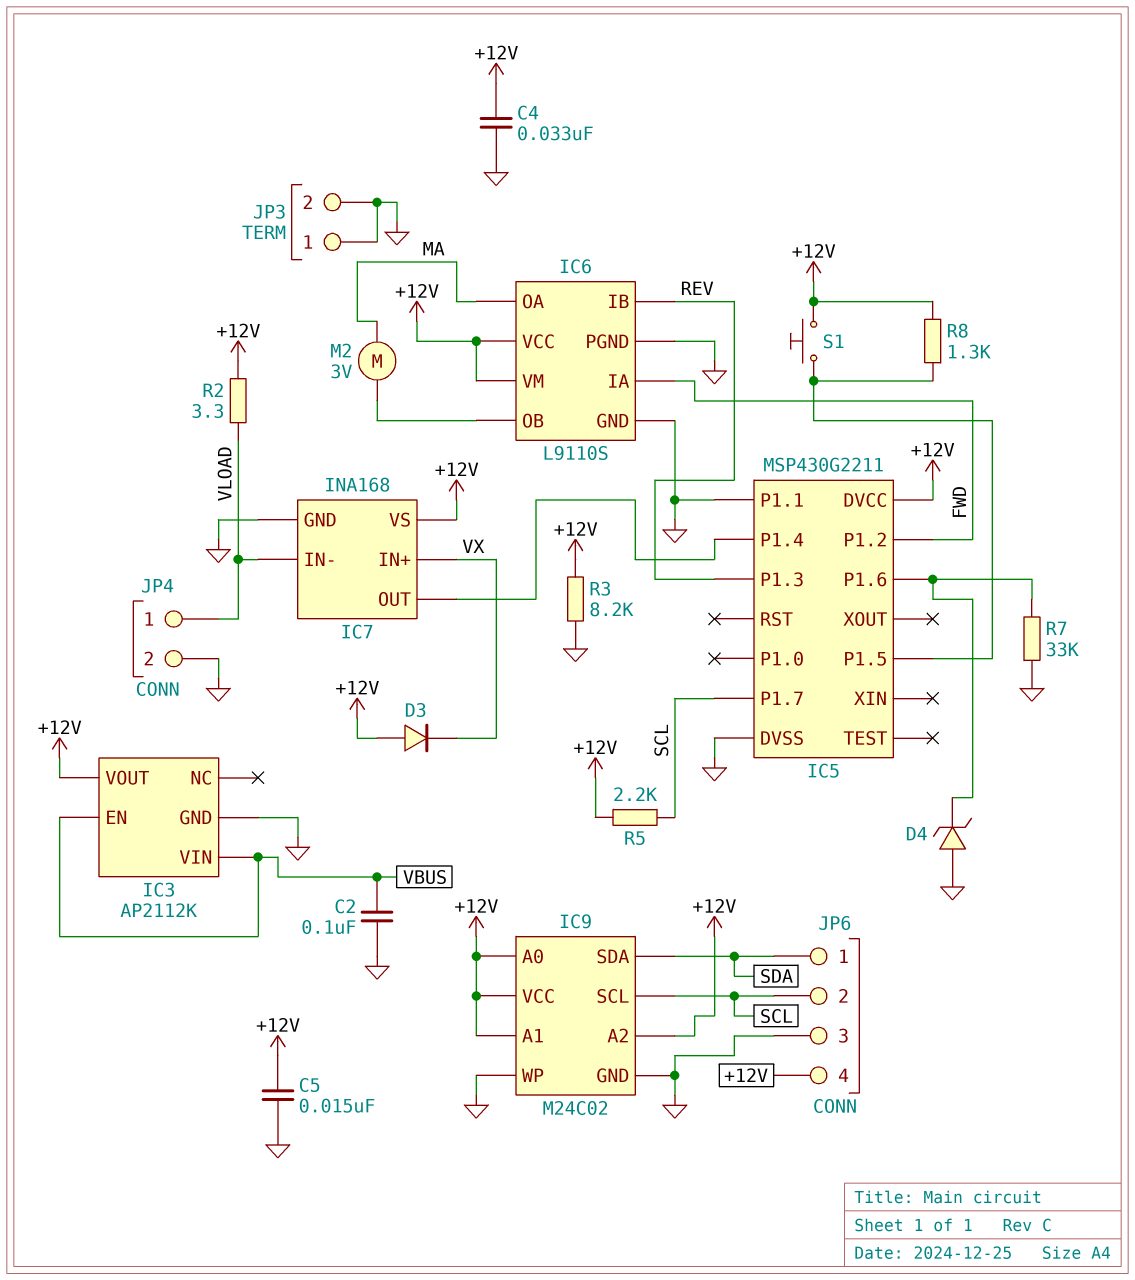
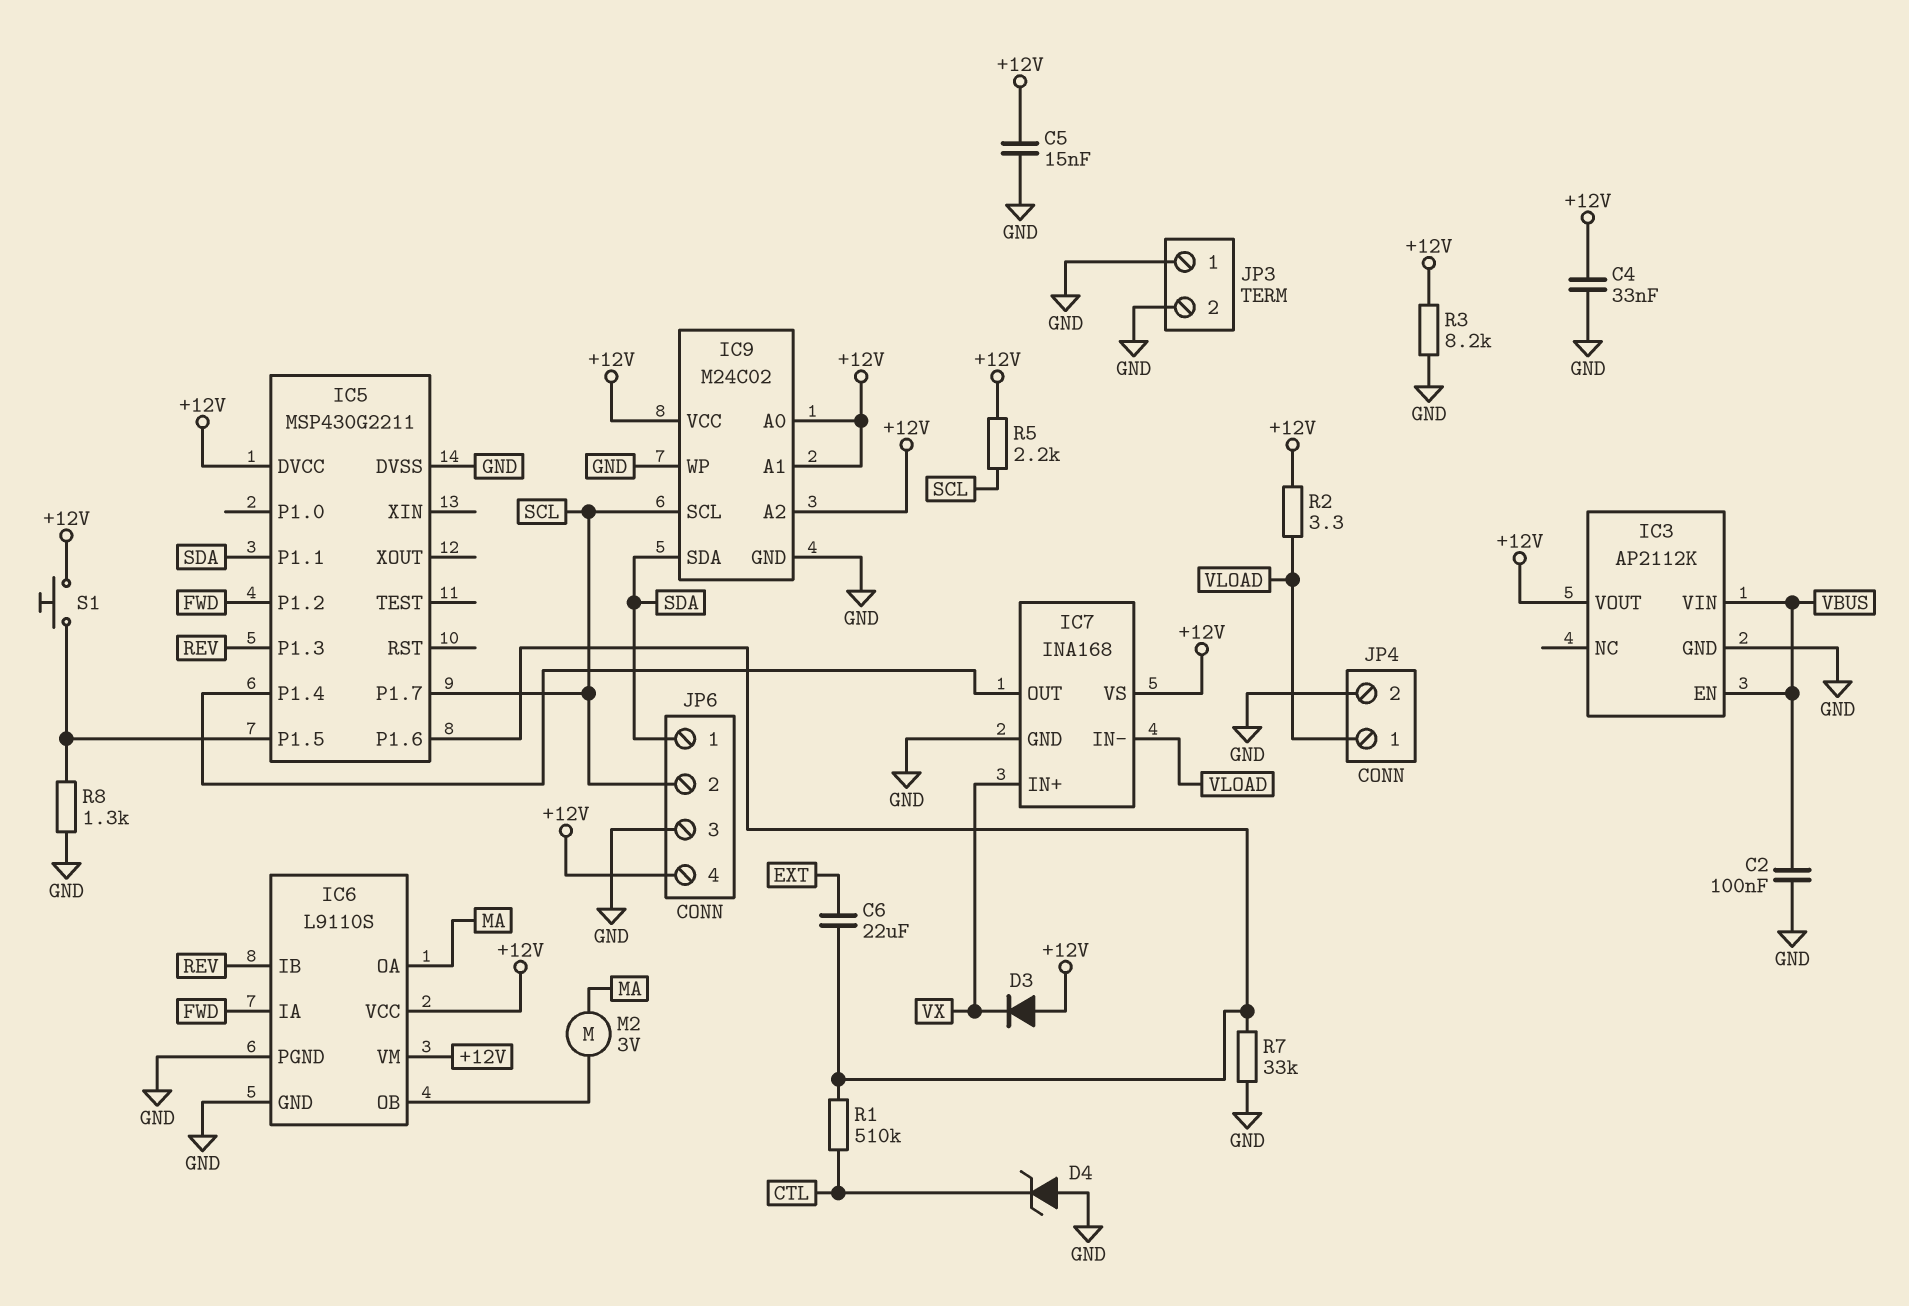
C6: none -> 22uF (EXT, IC5/P1.6)
D4: zener (A GND, K IC5/P1.6) -> zener (A GND, K CTL)
IC5 pin P1.1: GND -> SDA
R1: none -> 510k (CTL, IC5/P1.6)
R8: 1.3k (+12V, IC5/P1.5) -> 1.3k (GND, IC5/P1.5)

